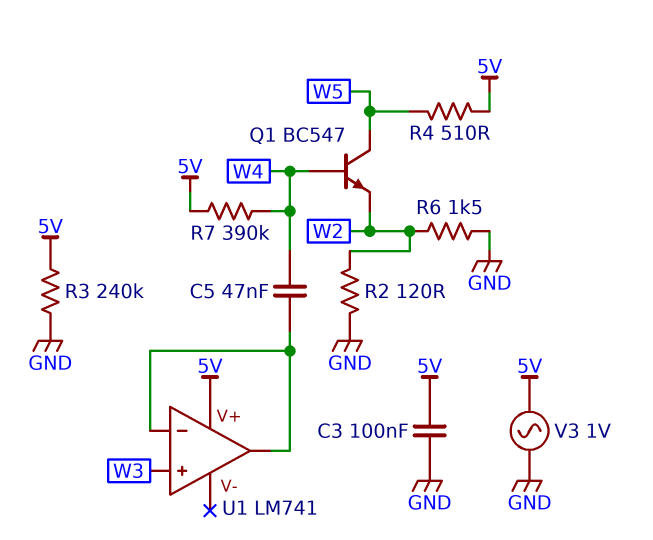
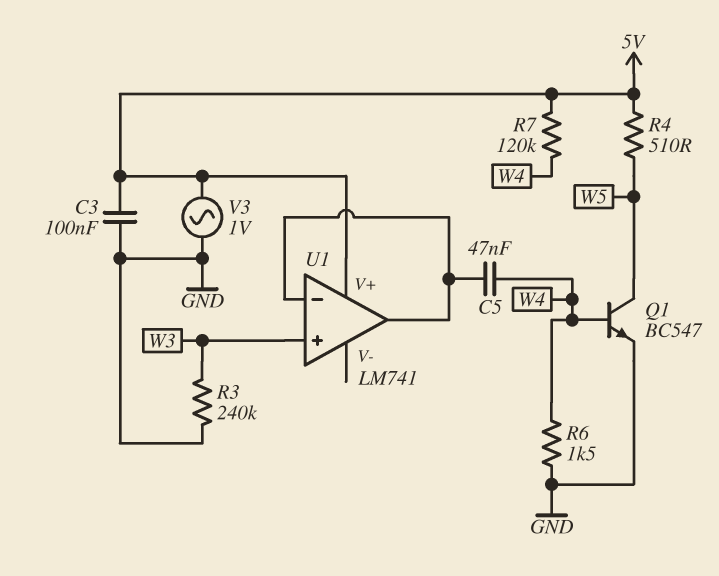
Q1: NPN BC547 (B W4, C W5, E W2) -> NPN BC547 (B W4, C W5, E GND)
R2: 120 (GND, W2) -> none
R3: 240k (5V, GND) -> 240k (GND, W3)
R6: 1.5k (GND, W2) -> 1.5k (GND, W4)
R7: 390k (5V, W4) -> 120k (5V, W4)

